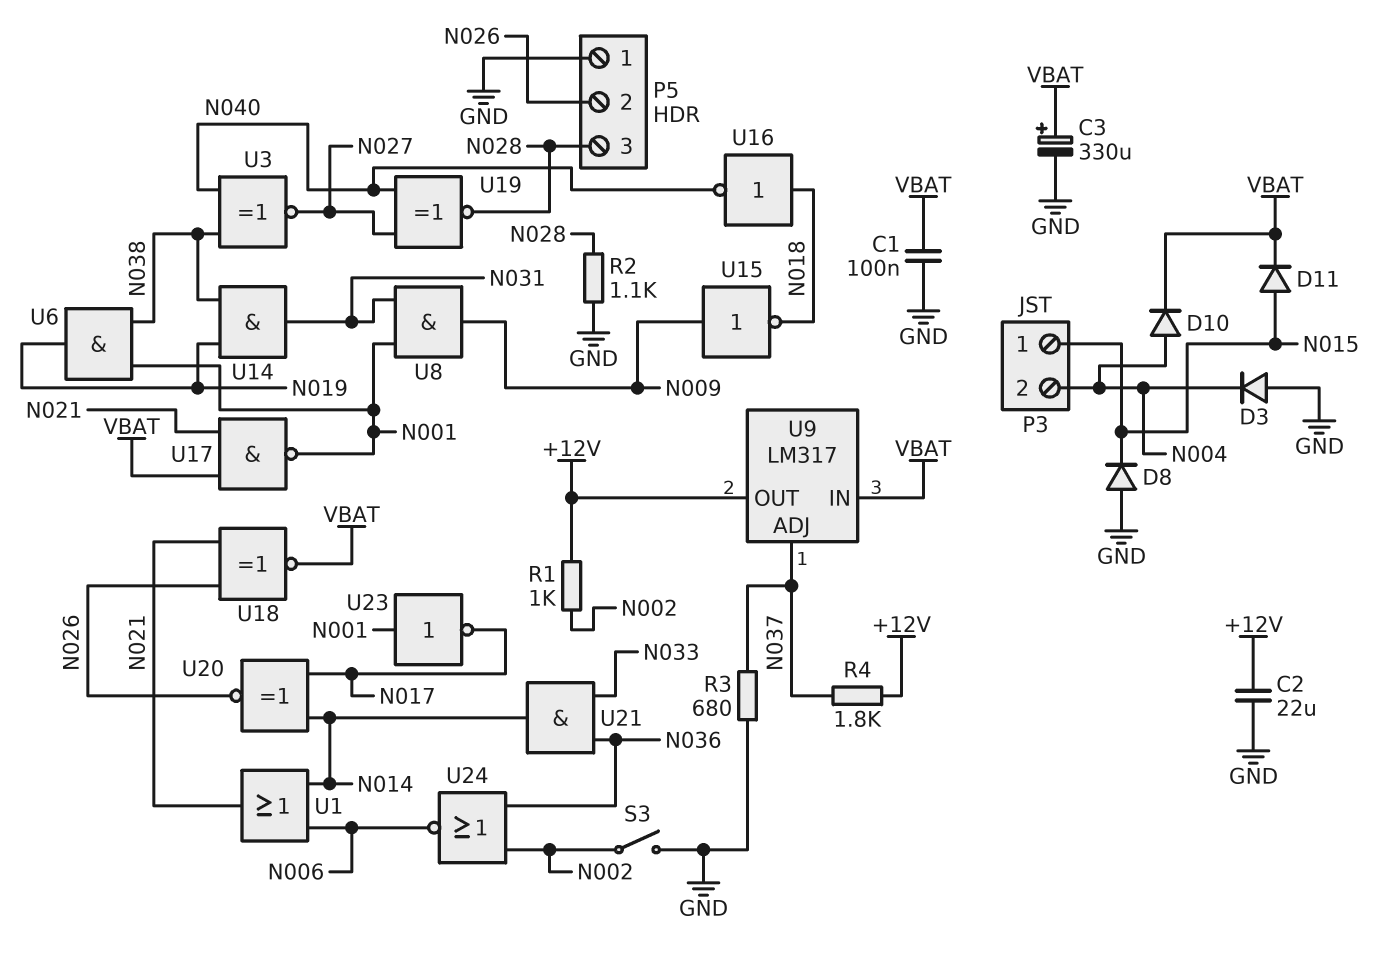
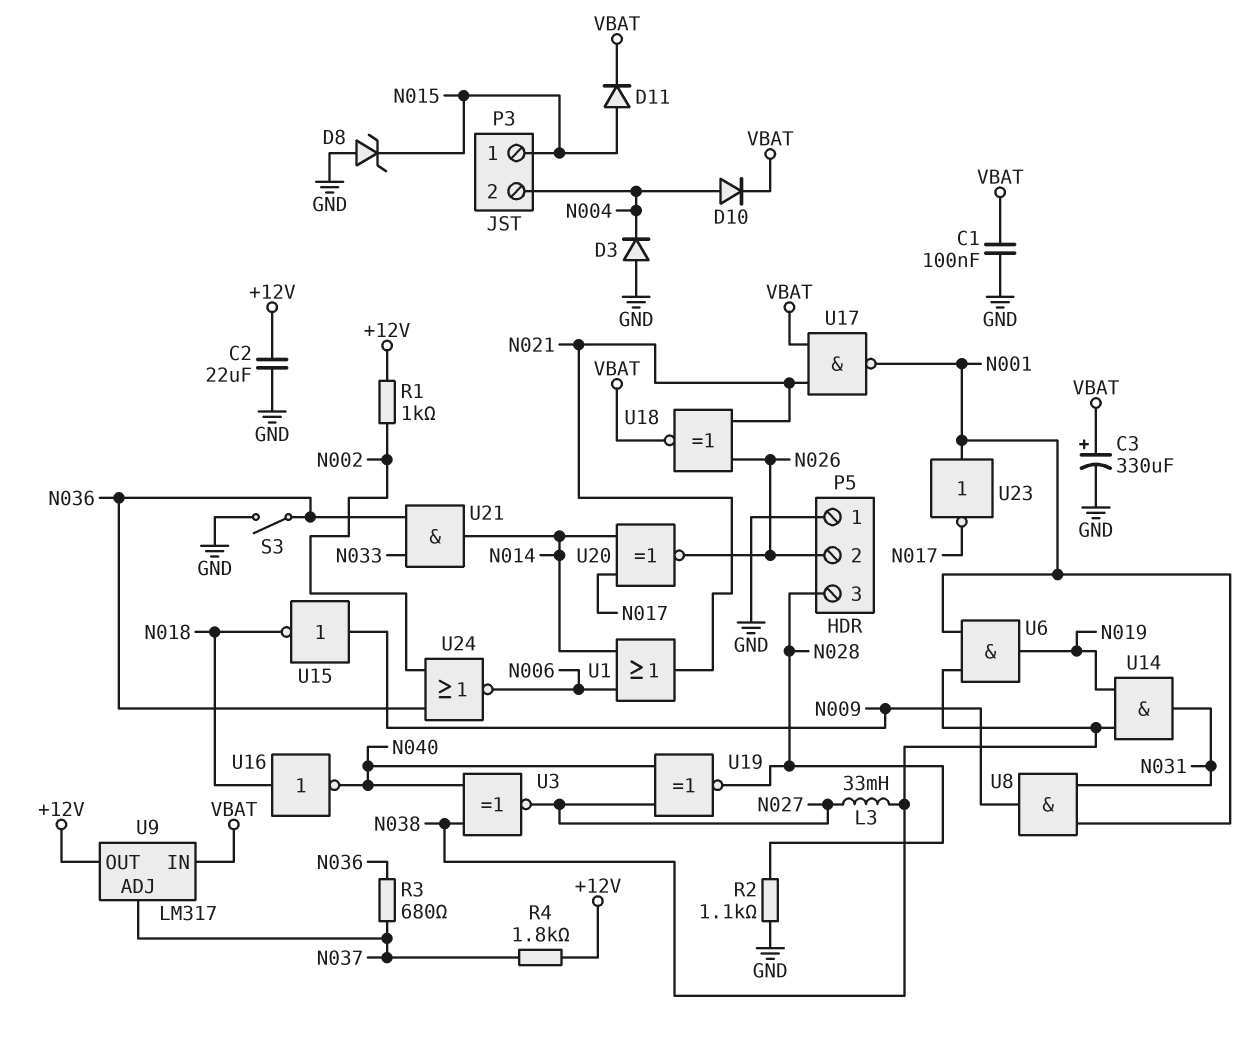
D8: diode (A GND, K N015) -> zener (A GND, K N015)
L3: none -> 33mH (N027, N038)
R3: 680 (GND, N037) -> 680 (N036, N037)
S3: switch (GND, N002) -> switch (GND, N036)

